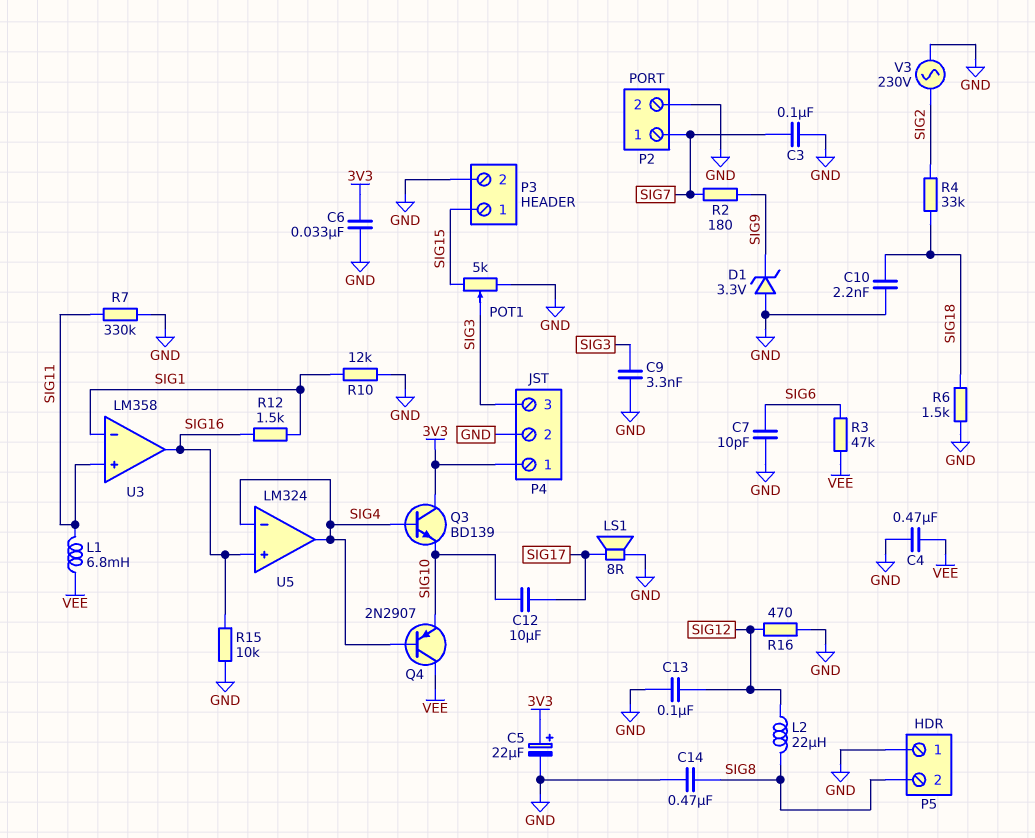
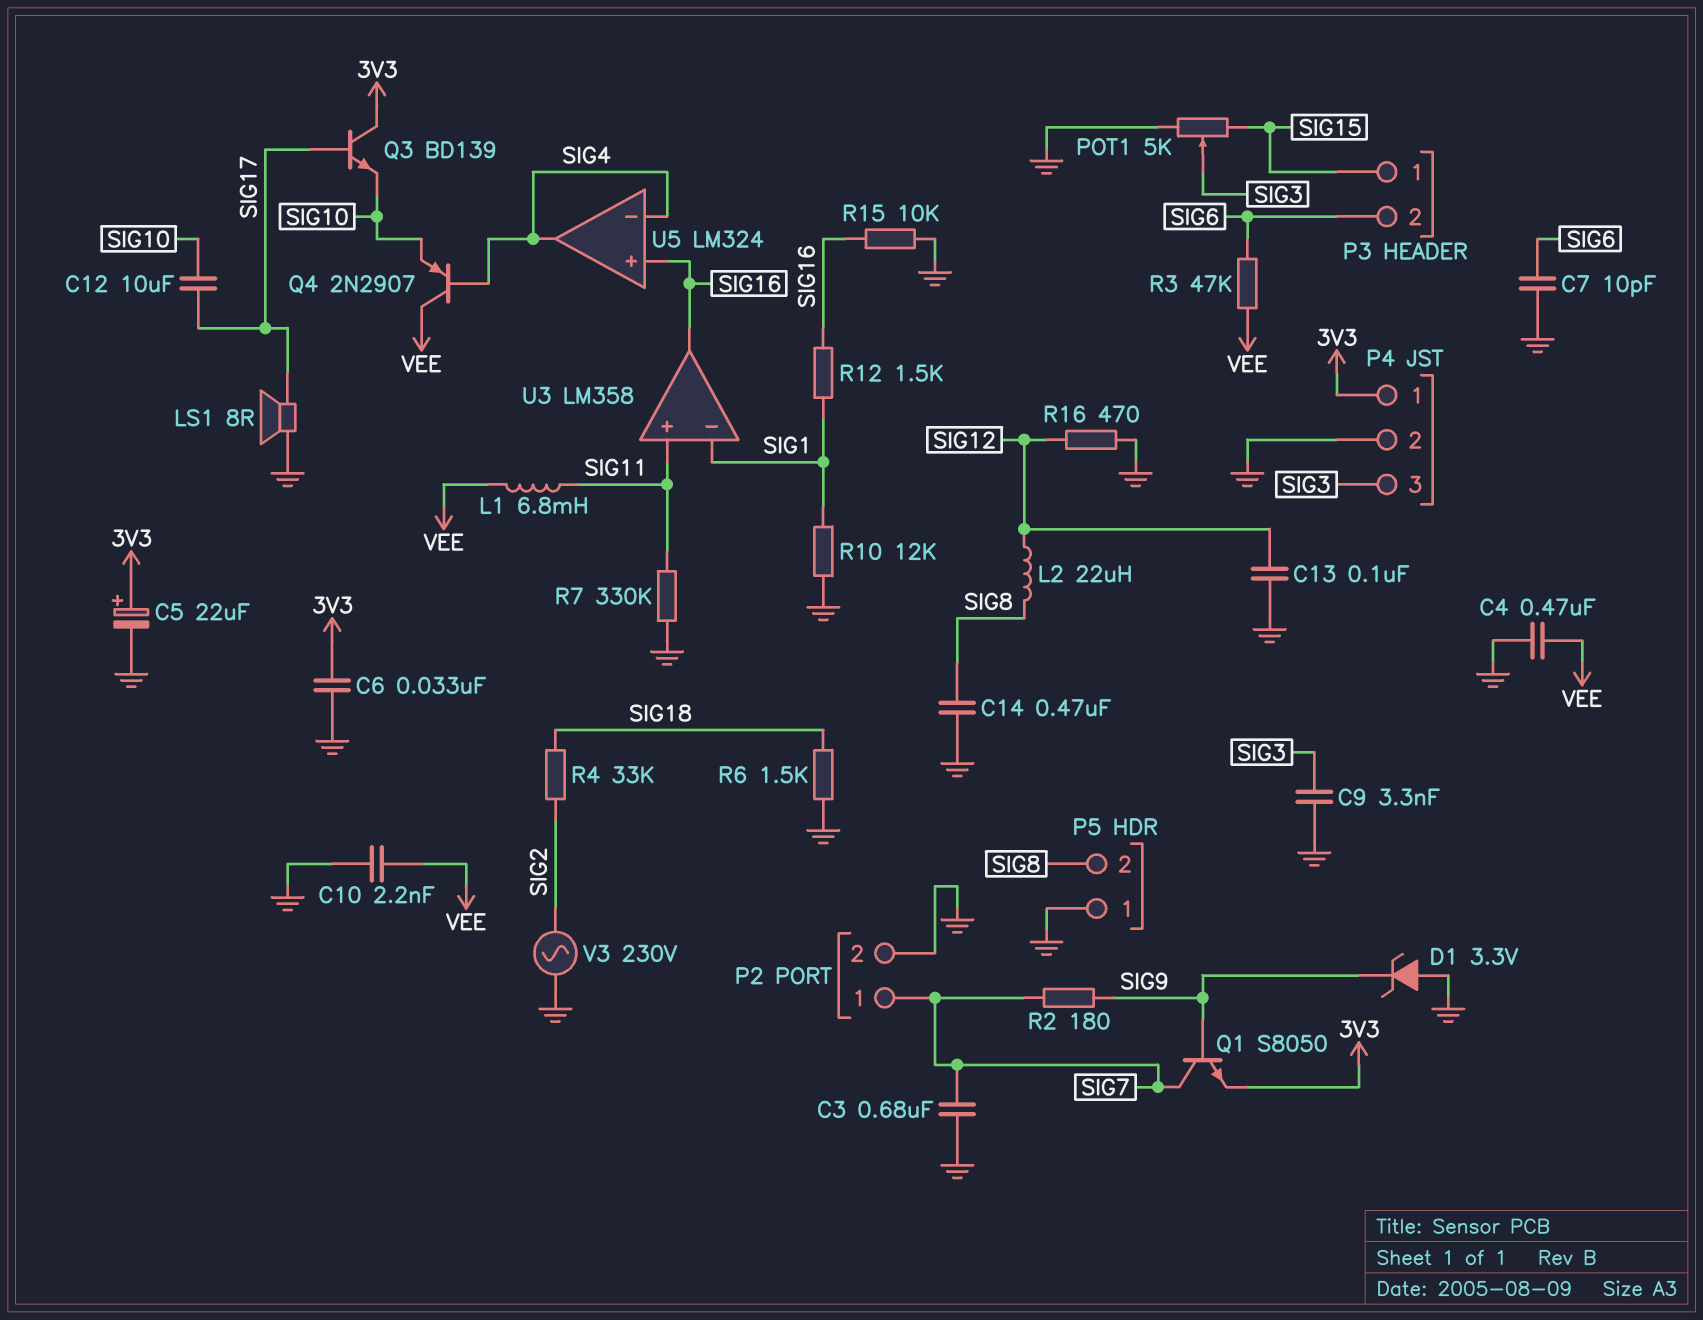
C3: 100nF (GND, SIG7) -> 680nF (GND, SIG7)
C10: 2.2nF (GND, SIG18) -> 2.2nF (GND, VEE)
P3 pin 2: GND -> SIG6
Q1: none -> NPN S8050 (B SIG9, C SIG7, E 3V3)
Q3: NPN BD139 (B SIG4, C 3V3, E SIG10) -> NPN BD139 (B SIG17, C 3V3, E SIG10)

